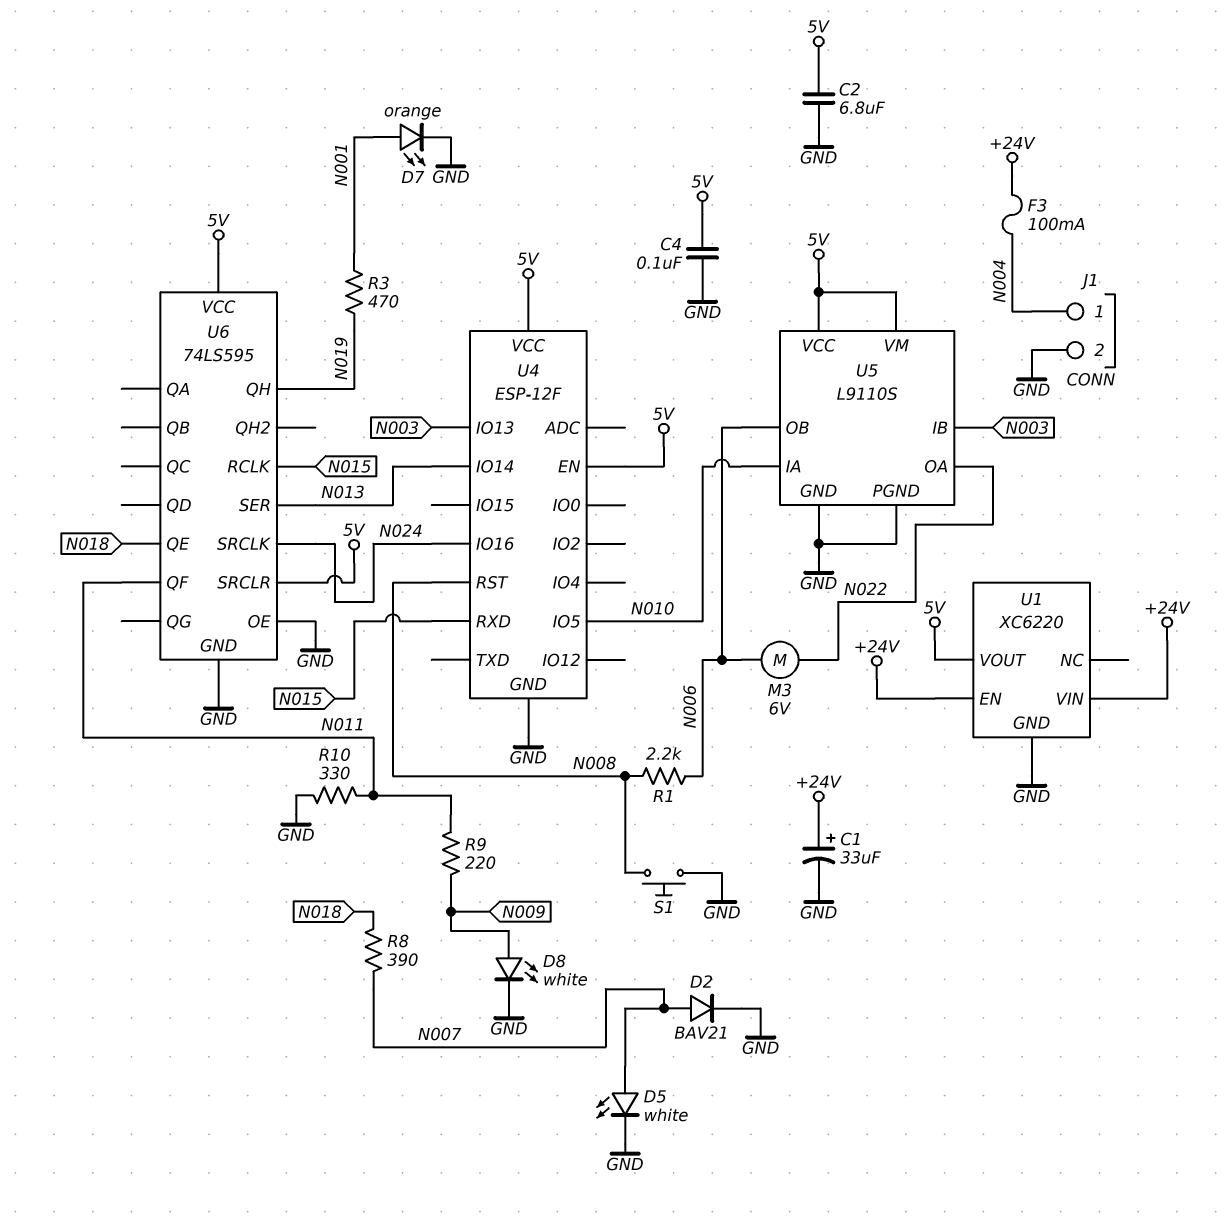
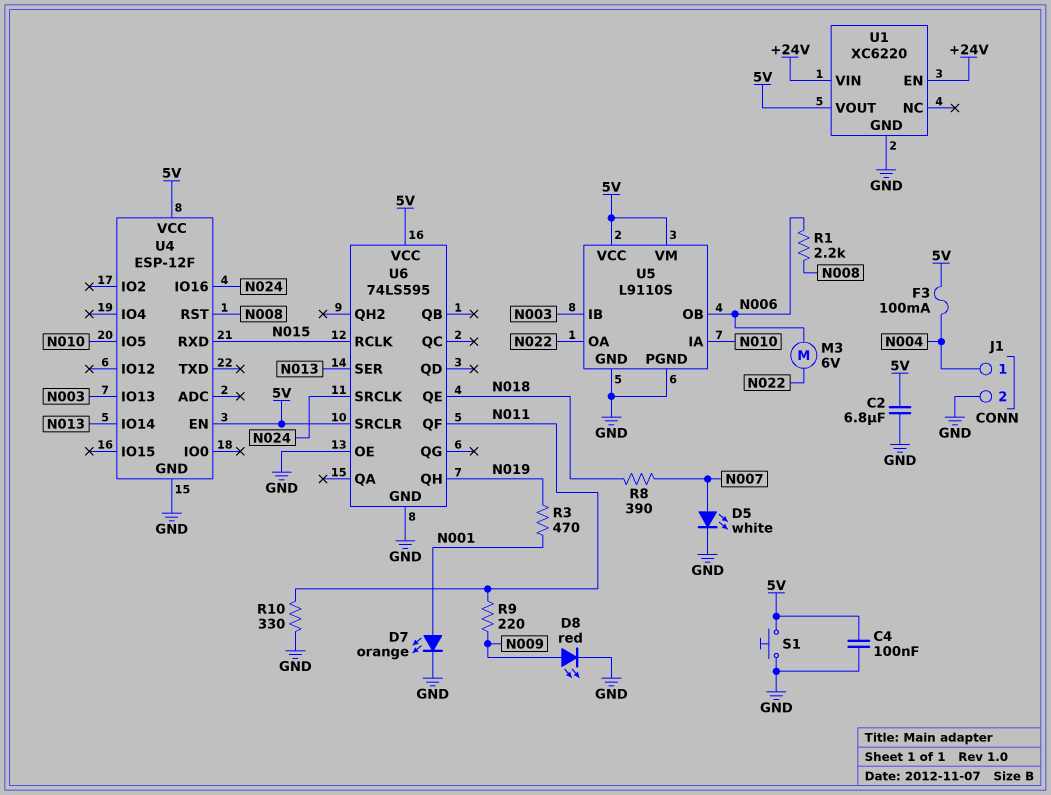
C1: 33uF (plus +24V, minus GND) -> none
D2: diode BAV21 (A N007, K GND) -> none
D8: LED white (A N009, K GND) -> LED red (A N009, K GND)
F3: 100mA (+24V, N004) -> 100mA (5V, N004)
S1: button (GND, N008) -> button (5V, GND)

